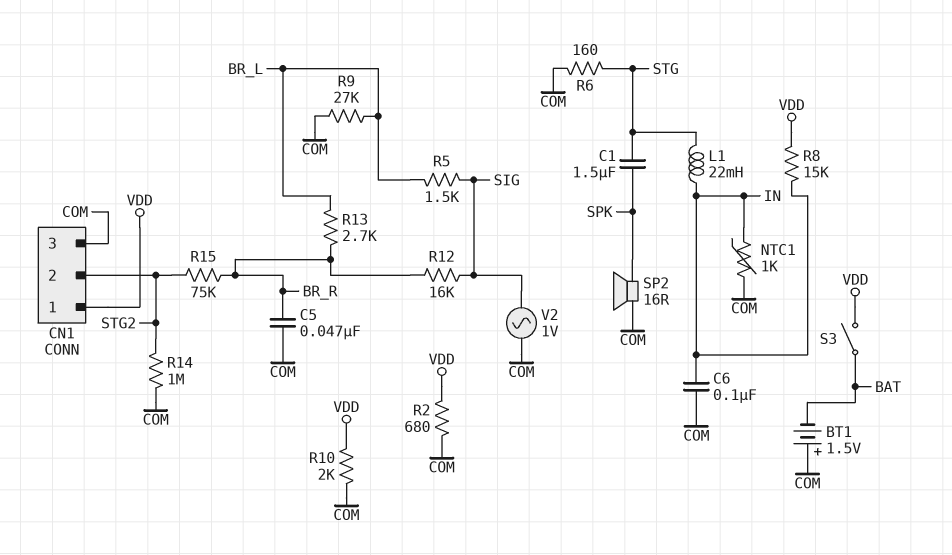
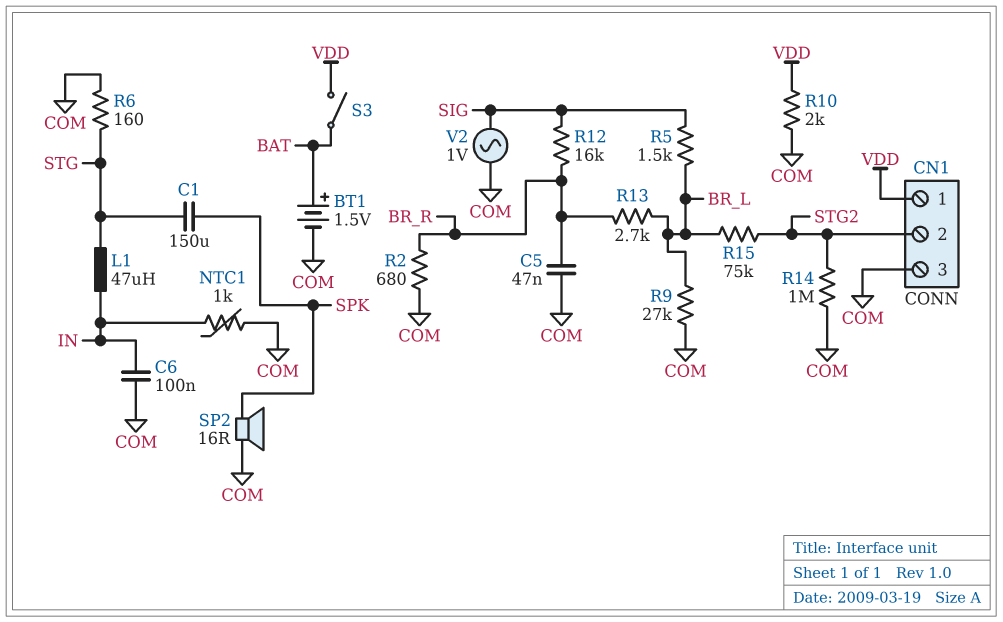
BT1: 1.5V (plus COM, minus BAT) -> 1.5V (plus BAT, minus COM)
C1: 1.5uF (SPK, STG) -> 150uF (SPK, STG)
L1: 22mH (IN, STG) -> 47uH (IN, STG)
R2: 680 (COM, VDD) -> 680 (BR_R, COM)
R8: 15k (IN, VDD) -> none
R15: 75k (BR_R, STG2) -> 75k (BR_L, STG2)

